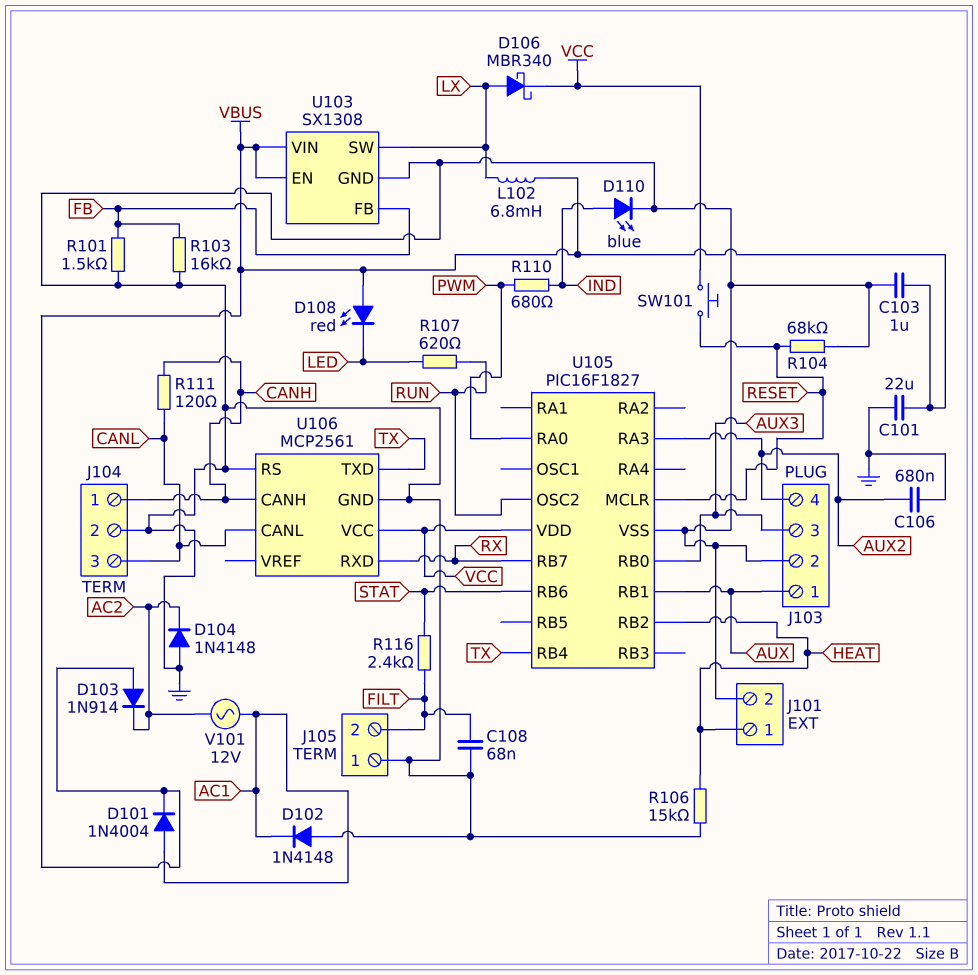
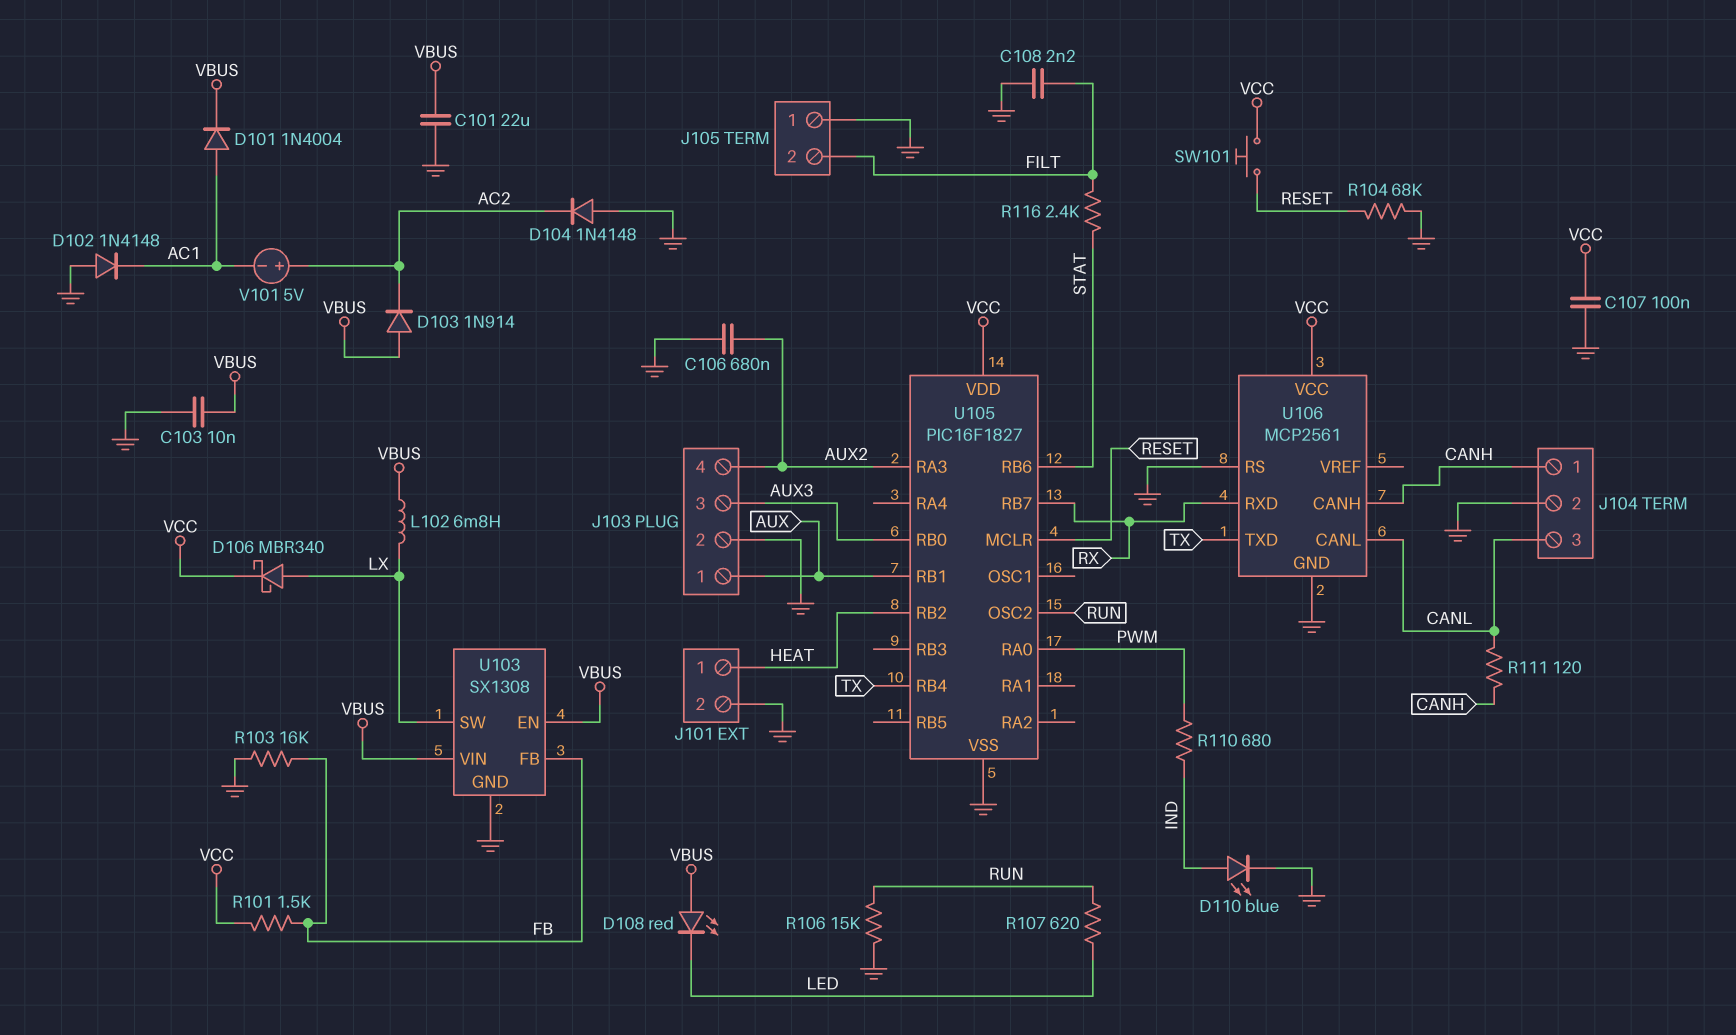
C103: 1uF (GND, VBUS) -> 10nF (GND, VBUS)
C107: none -> 100nF (GND, VCC)
C108: 68nF (FILT, GND) -> 2.2nF (FILT, GND)
R101: 1.5k (FB, GND) -> 1.5k (FB, VCC)
R106: 15k (GND, HEAT) -> 15k (GND, RUN)
V101: AC 12V (AC1, AC2) -> 5V (plus AC2, minus AC1)

